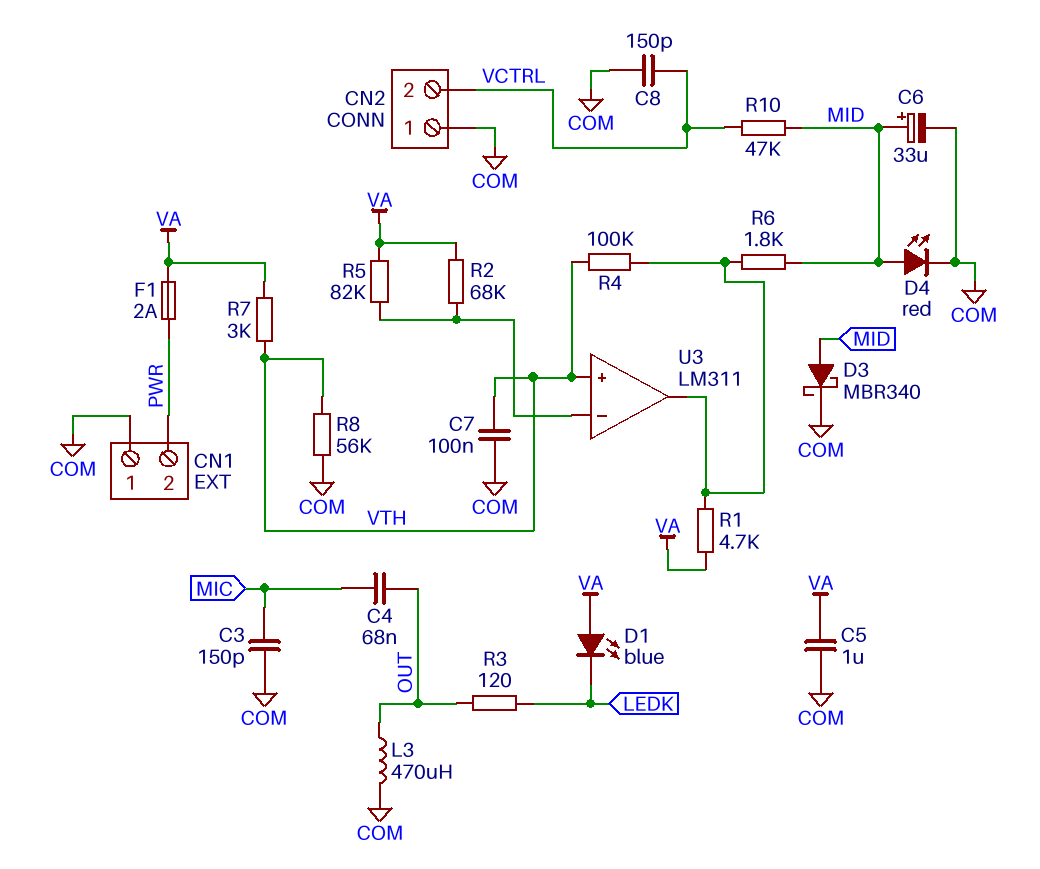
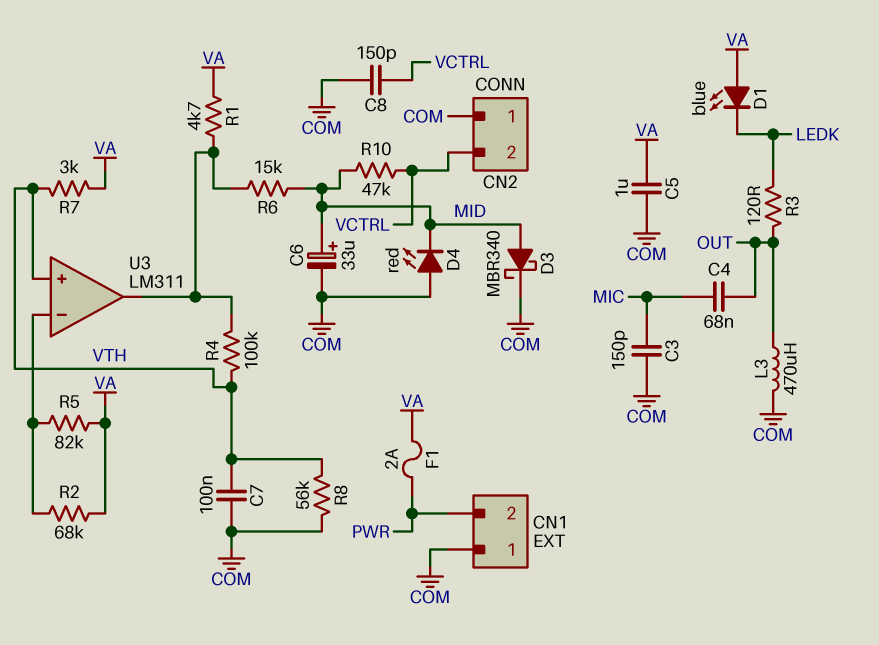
D4: LED red (A MID, K COM) -> LED red (A COM, K MID)
R6: 1.8k (MID, U3/out) -> 15k (MID, U3/out)

